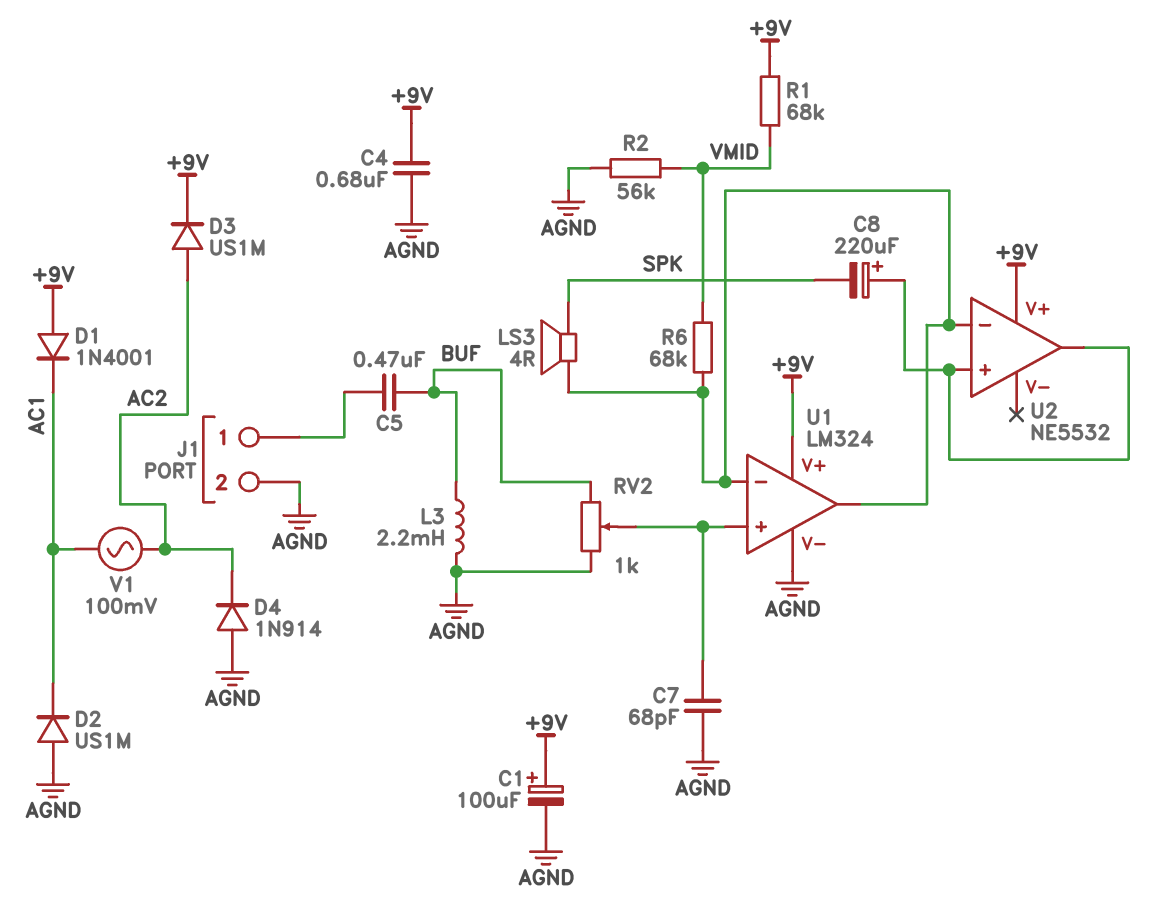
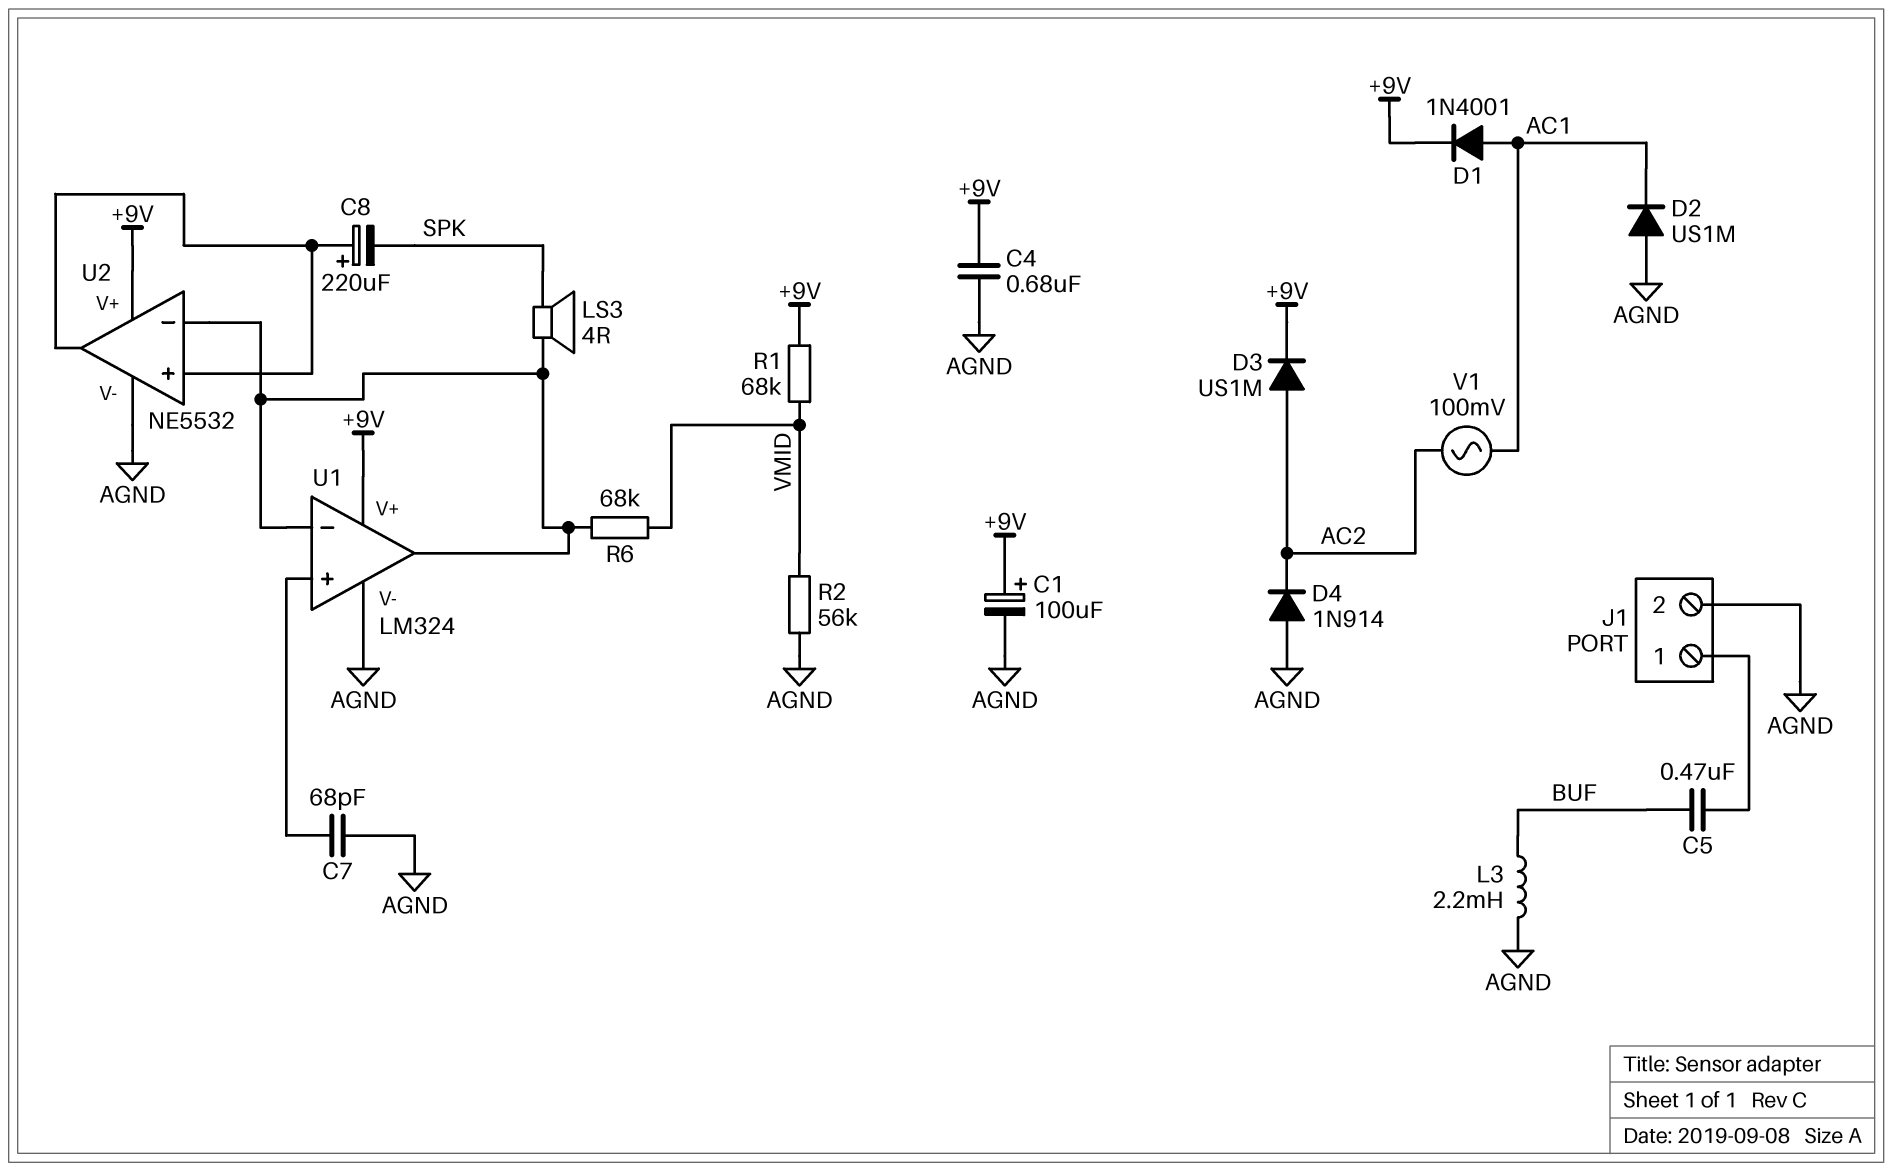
D1: diode 1N4001 (A +9V, K AC1) -> diode 1N4001 (A AC1, K +9V)
RV2: 1k (AGND, BUF, wiper U1/in+) -> none
U2 pin V-: none -> AGND

